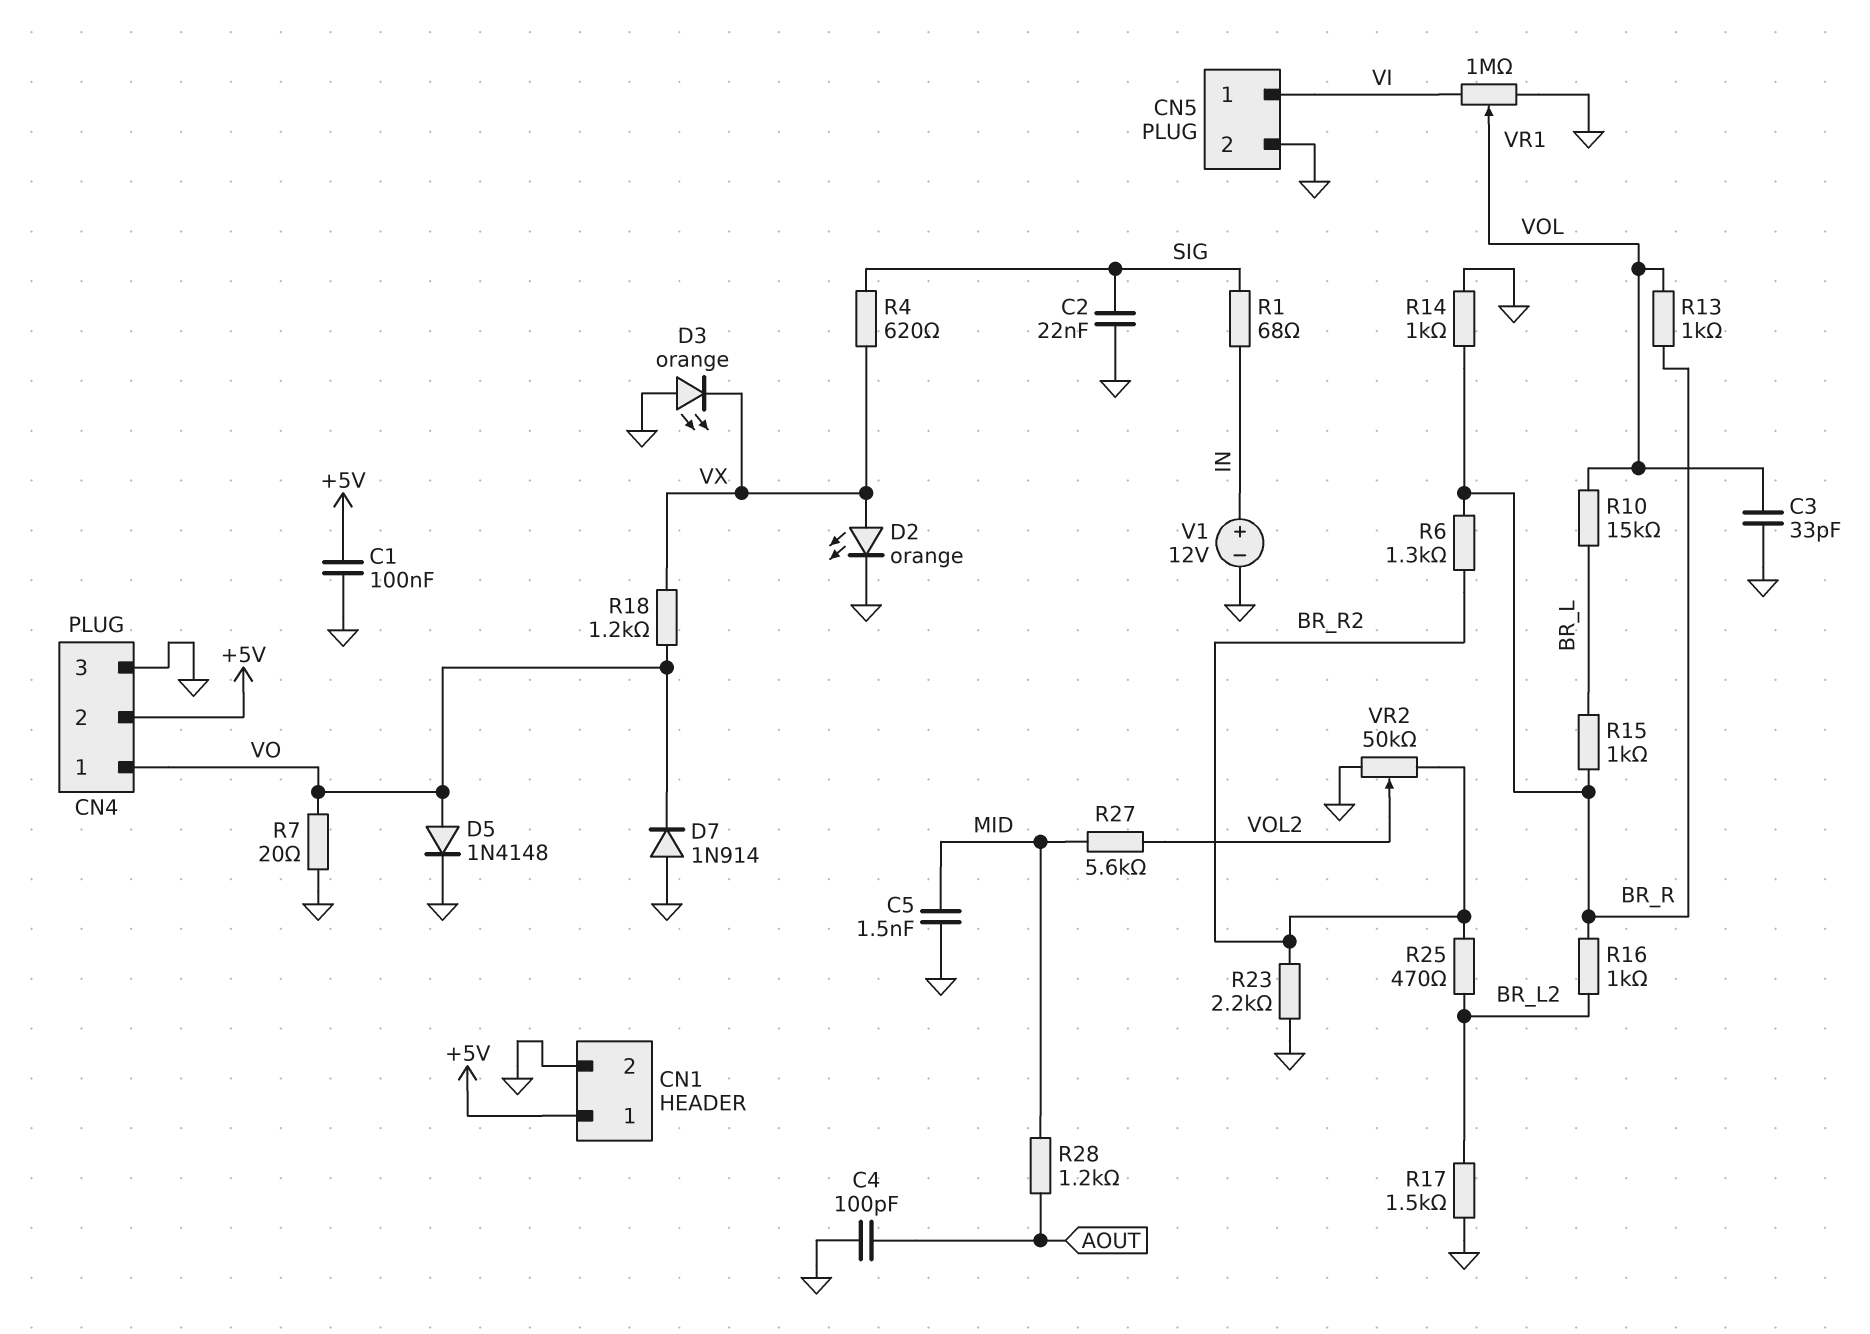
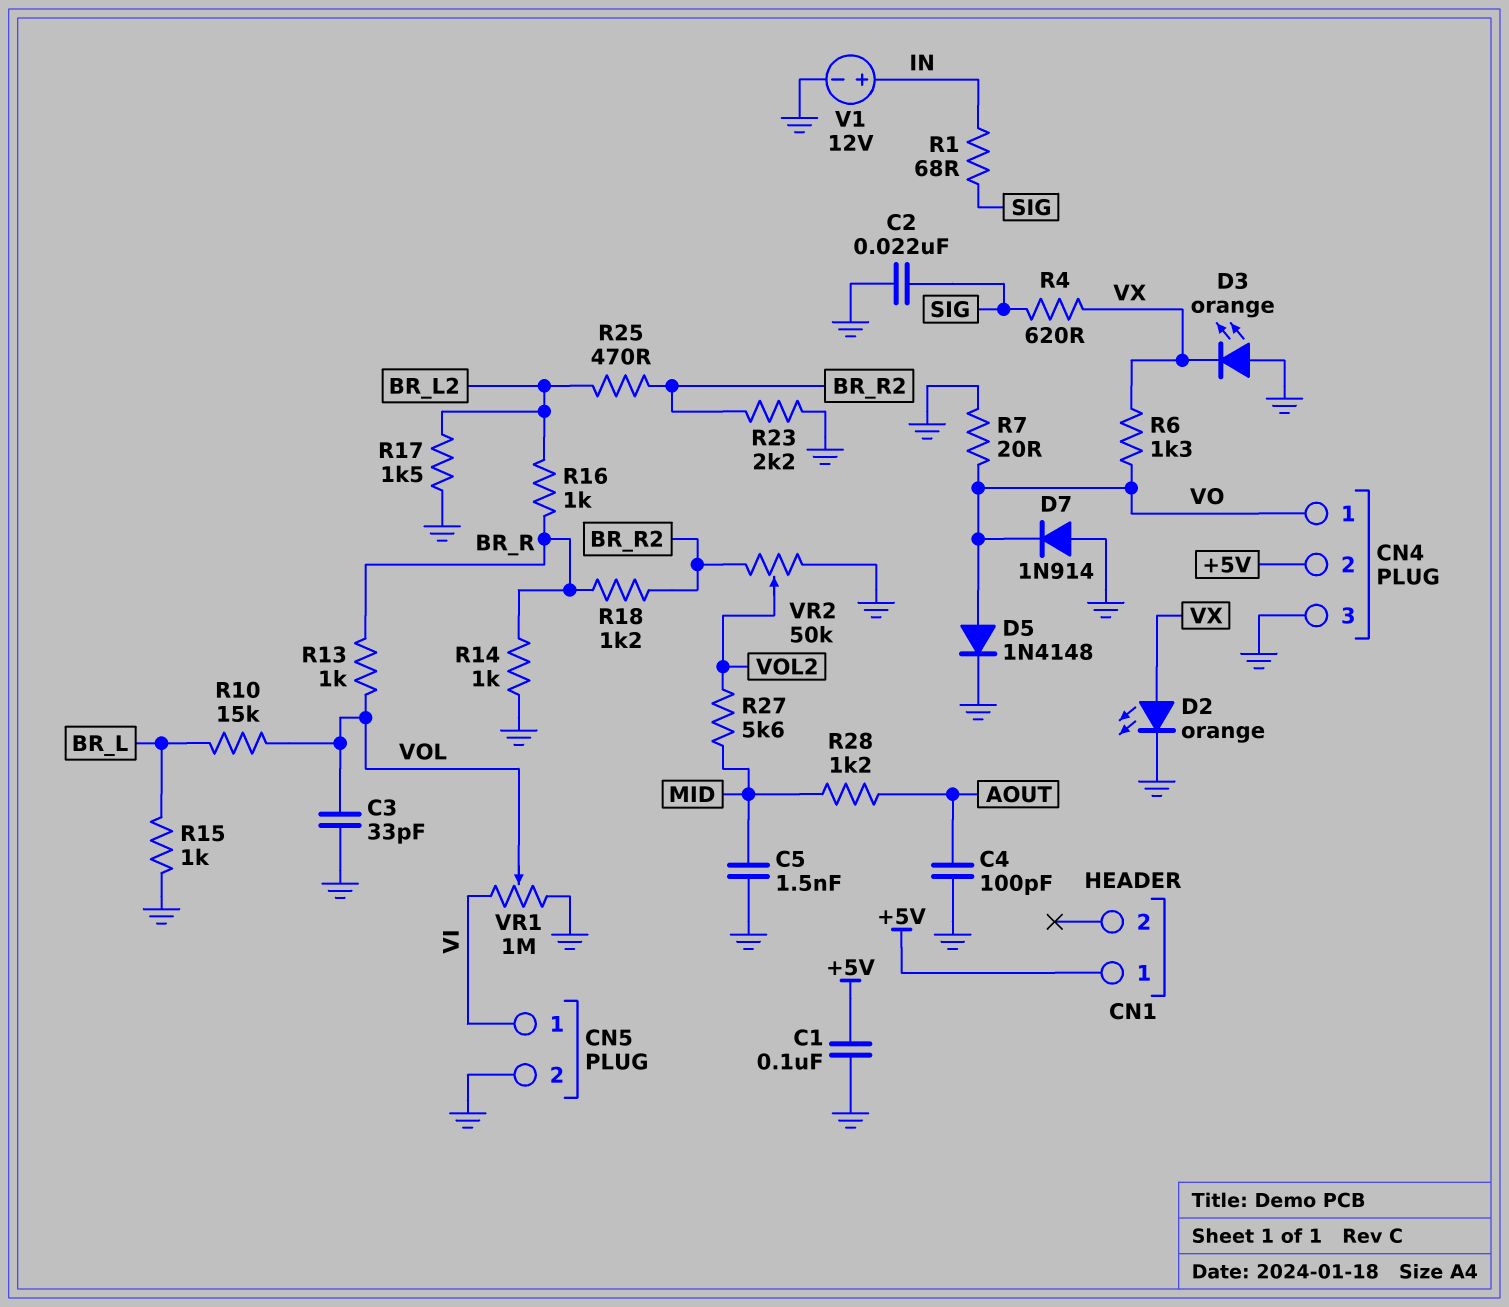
CN1 pin 2: GND -> none
R6: 1.3k (BR_R, BR_R2) -> 1.3k (VO, VX)
R15: 1k (BR_L, BR_R) -> 1k (BR_L, GND)
R18: 1.2k (VO, VX) -> 1.2k (BR_R, BR_R2)

